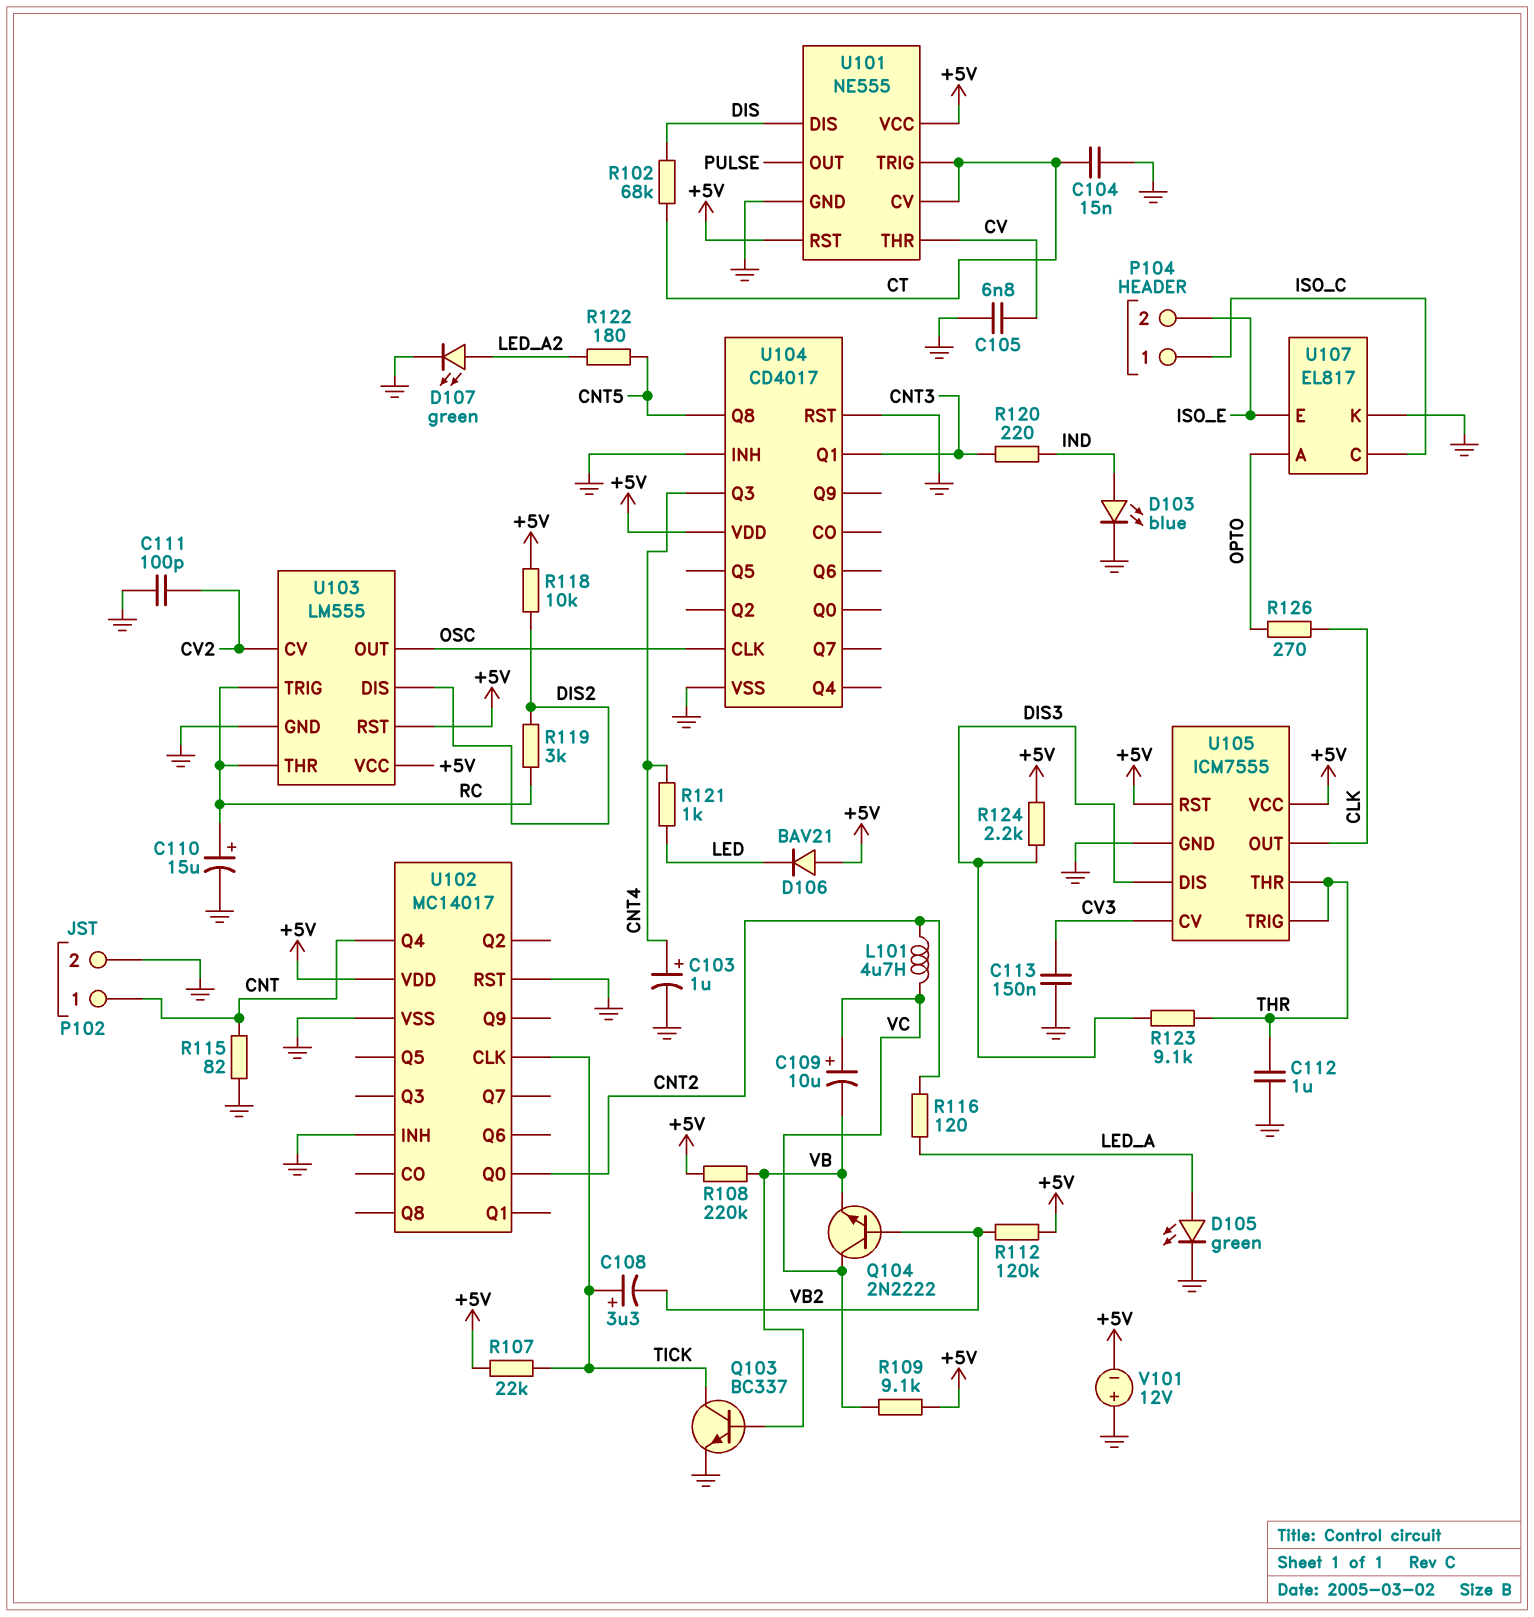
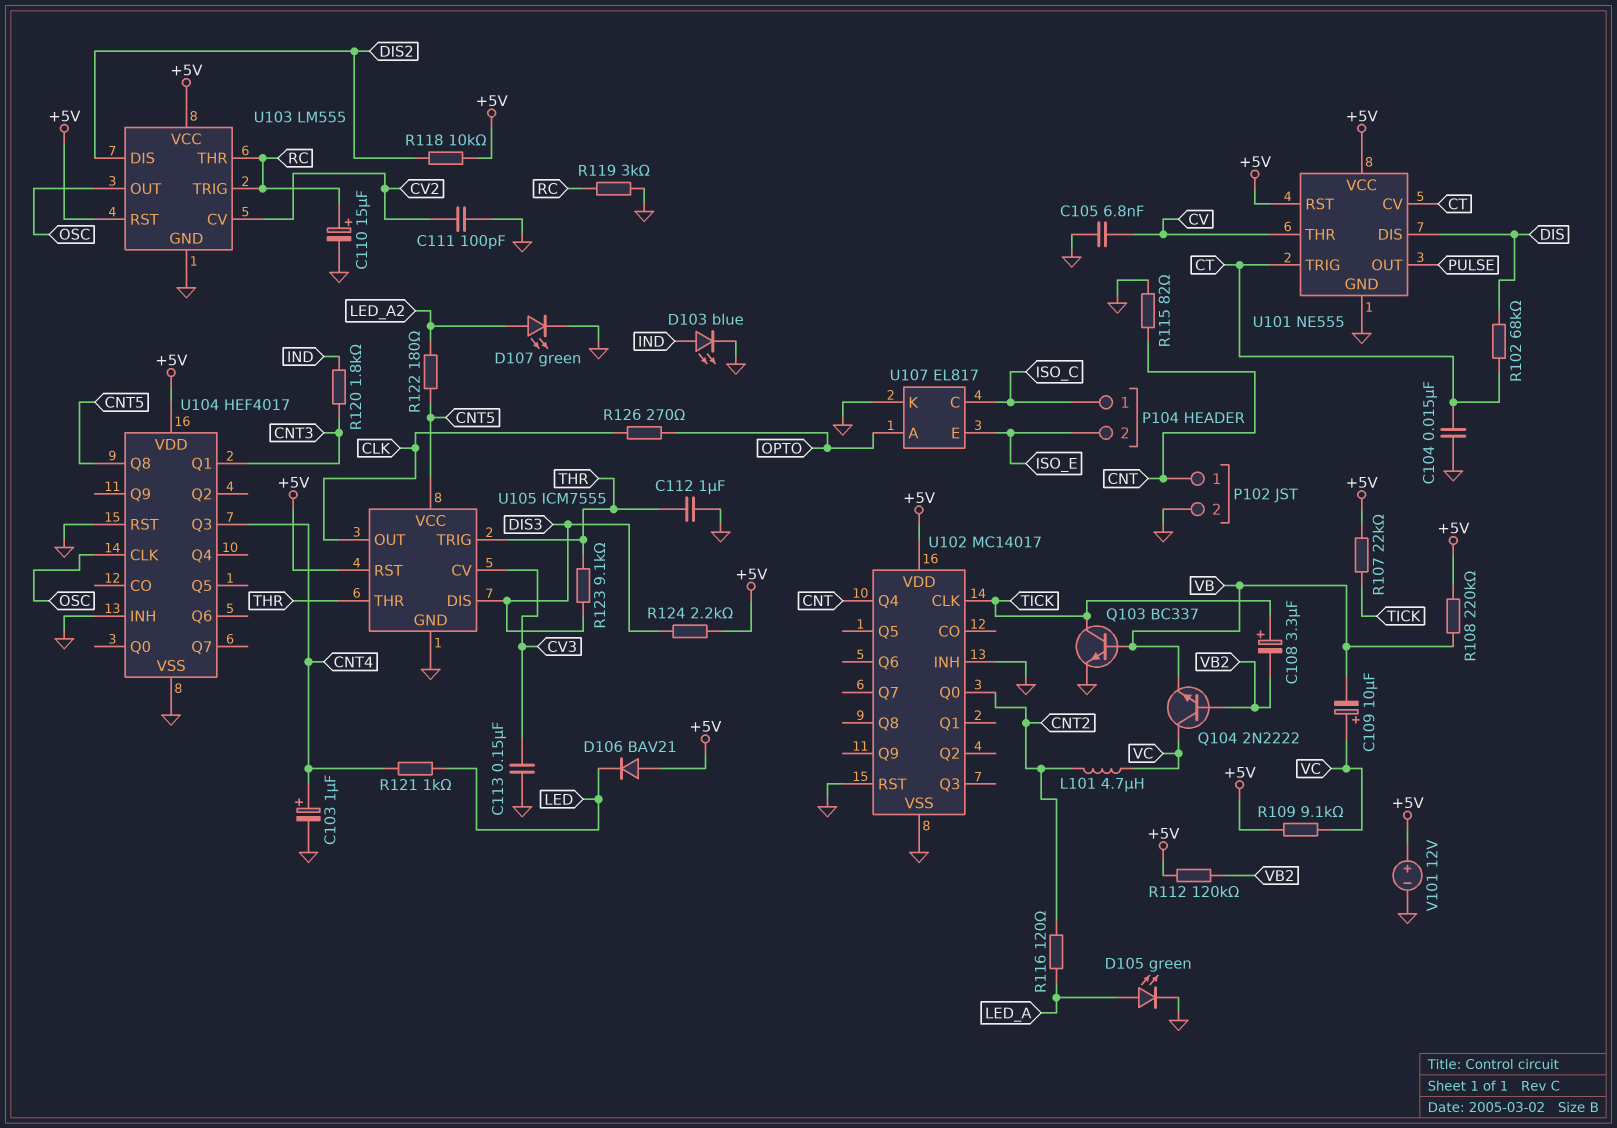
R119: 3k (DIS2, RC) -> 3k (GND, RC)
R120: 220 (CNT3, IND) -> 1.8k (CNT3, IND)
U104: CD4017 -> HEF4017
U105 pin VCC: +5V -> CNT5
V101: 12V (plus GND, minus +5V) -> 12V (plus +5V, minus GND)

